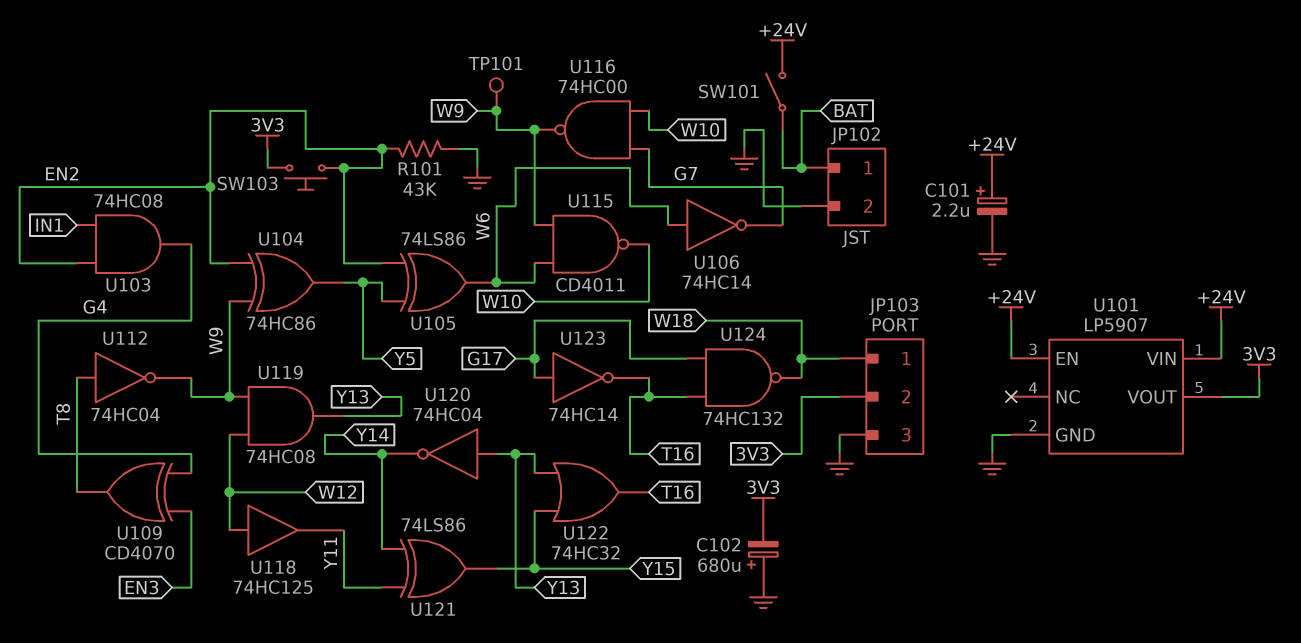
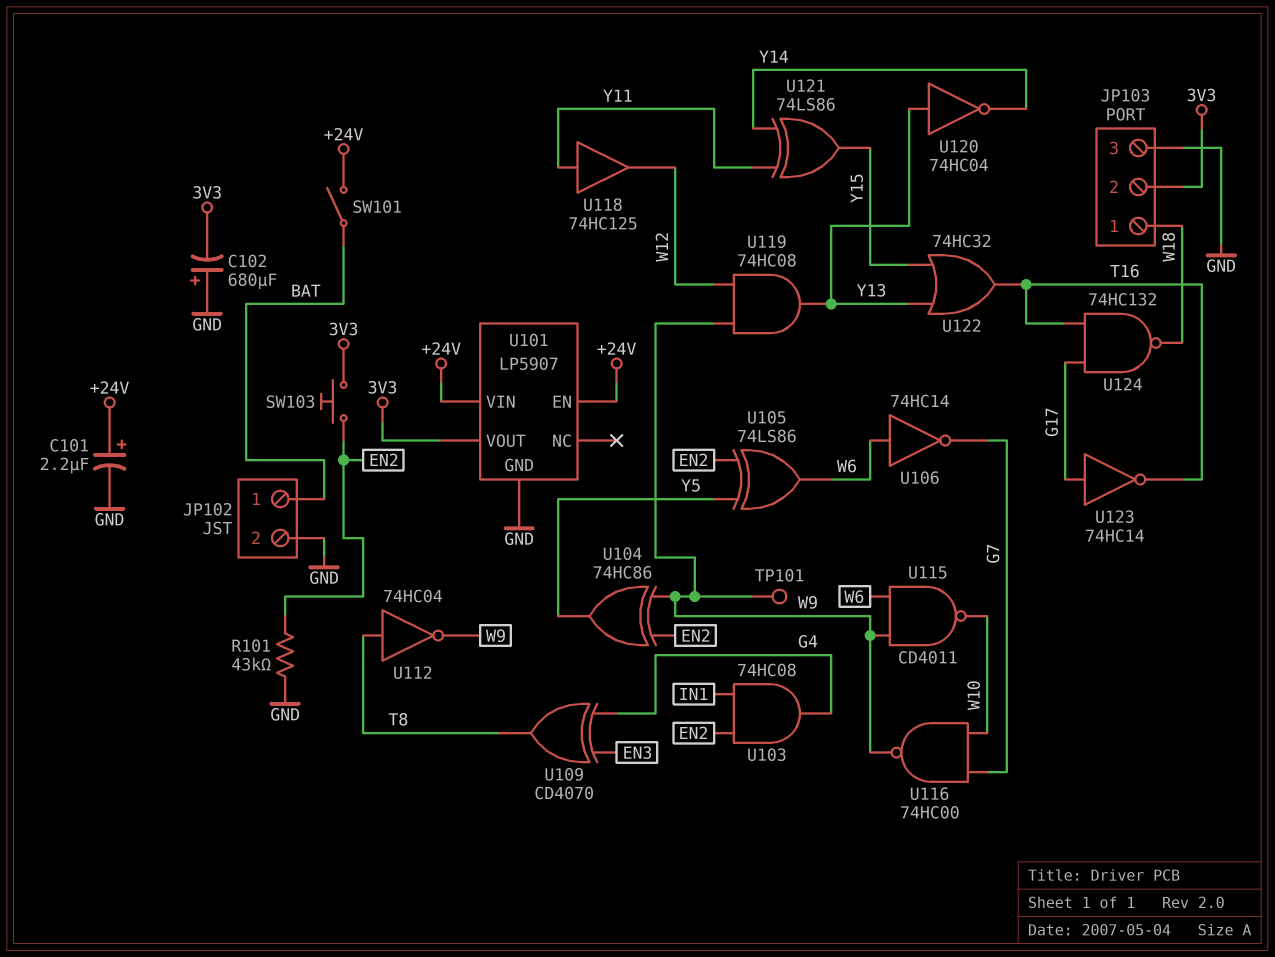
U118: buffer 74HC125 (in W12, out Y11) -> buffer 74HC125 (in Y11, out W12)

